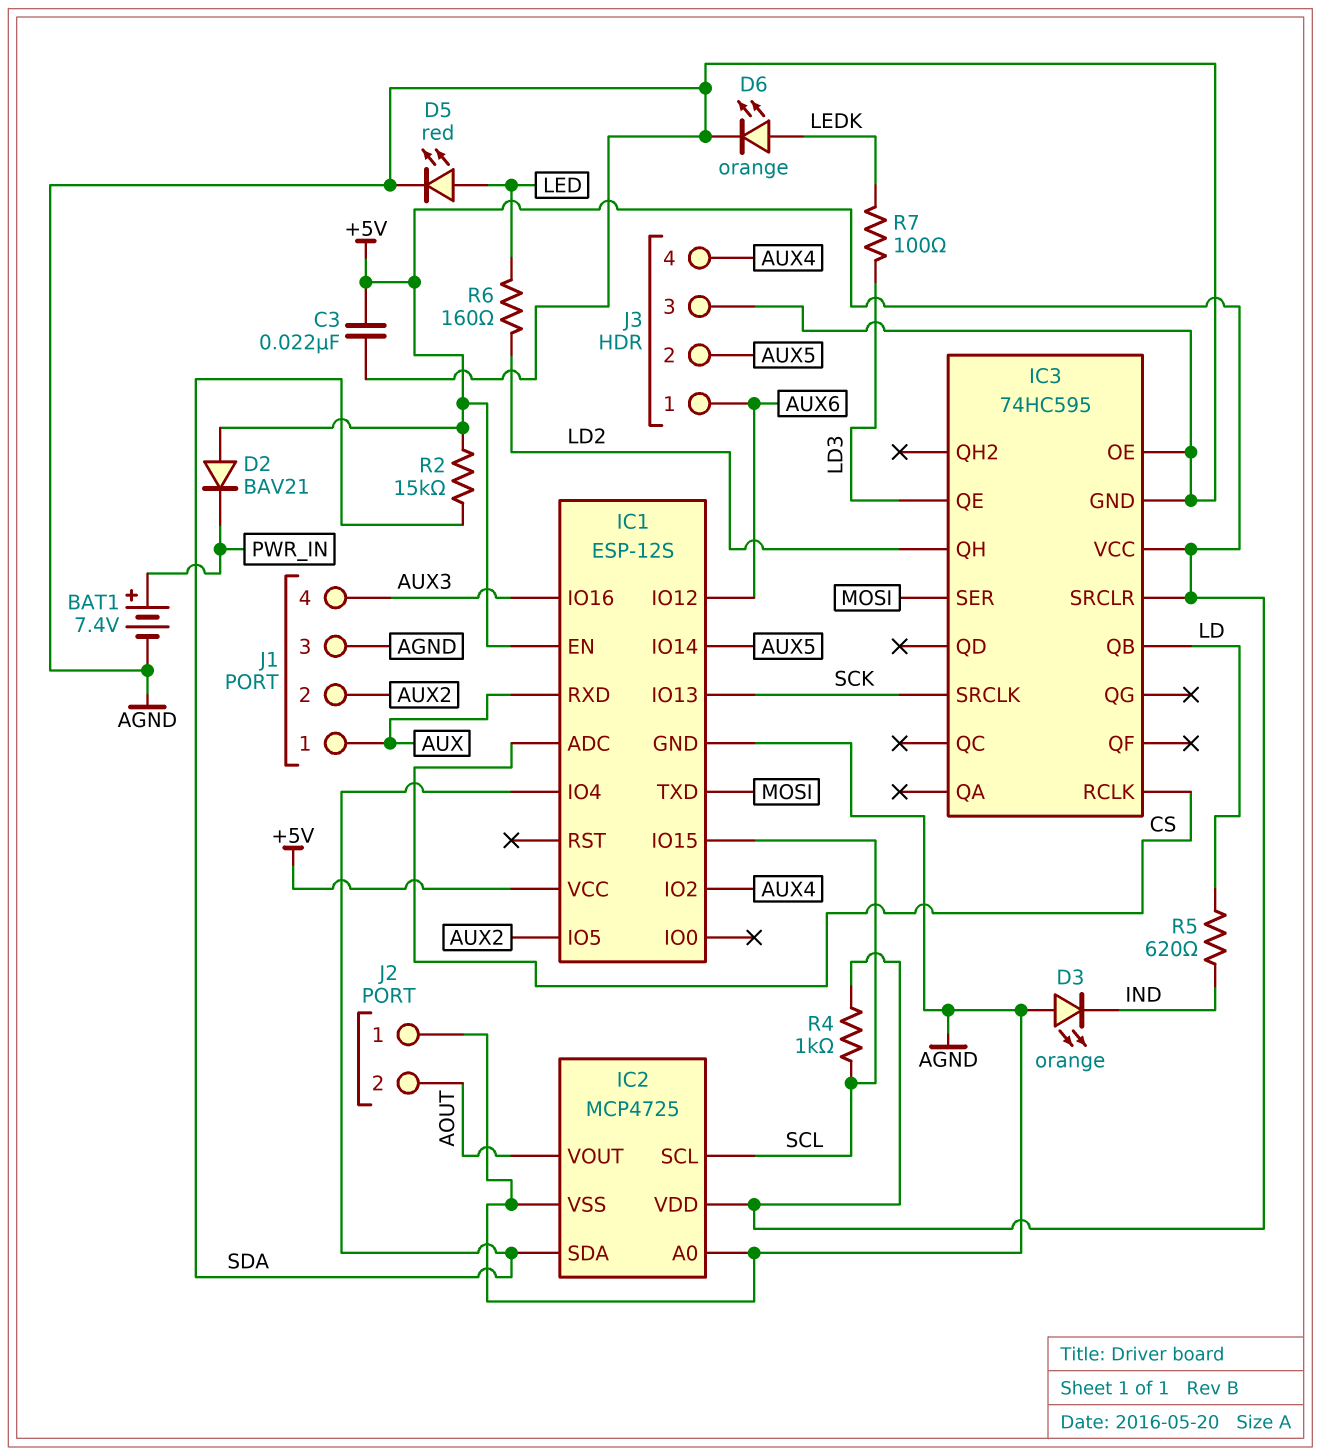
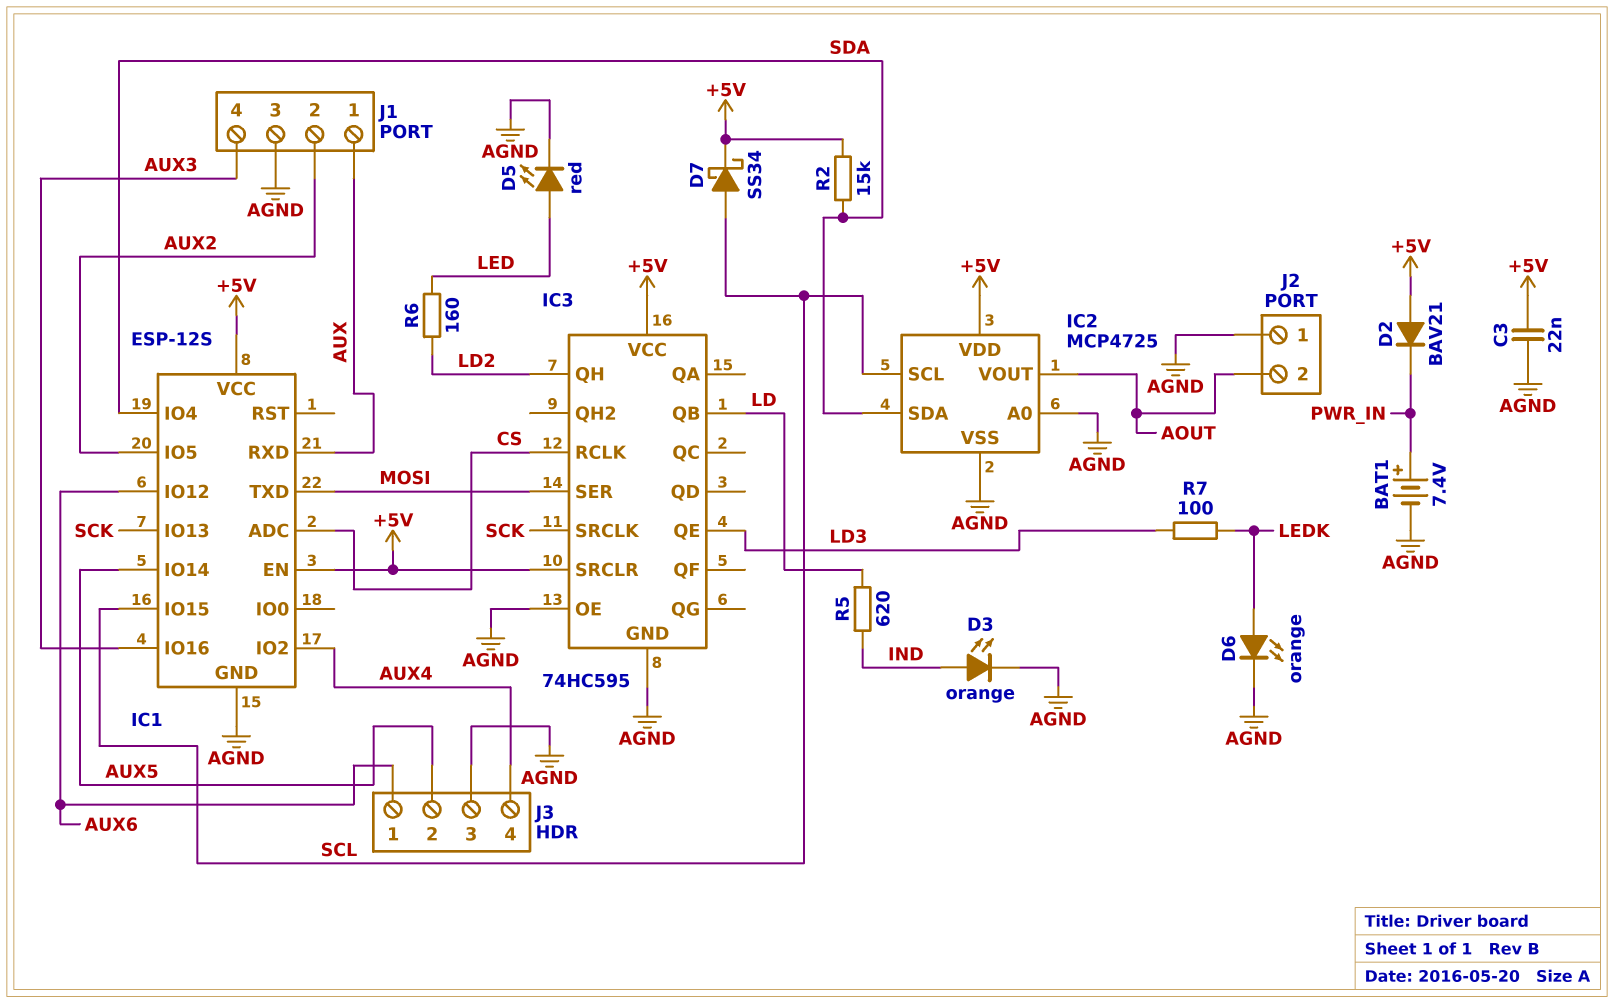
D3: LED orange (A AGND, K IND) -> LED orange (A IND, K AGND)
D7: none -> schottky SS34 (A SCL, K +5V)
R4: 1k (+5V, SCL) -> none

